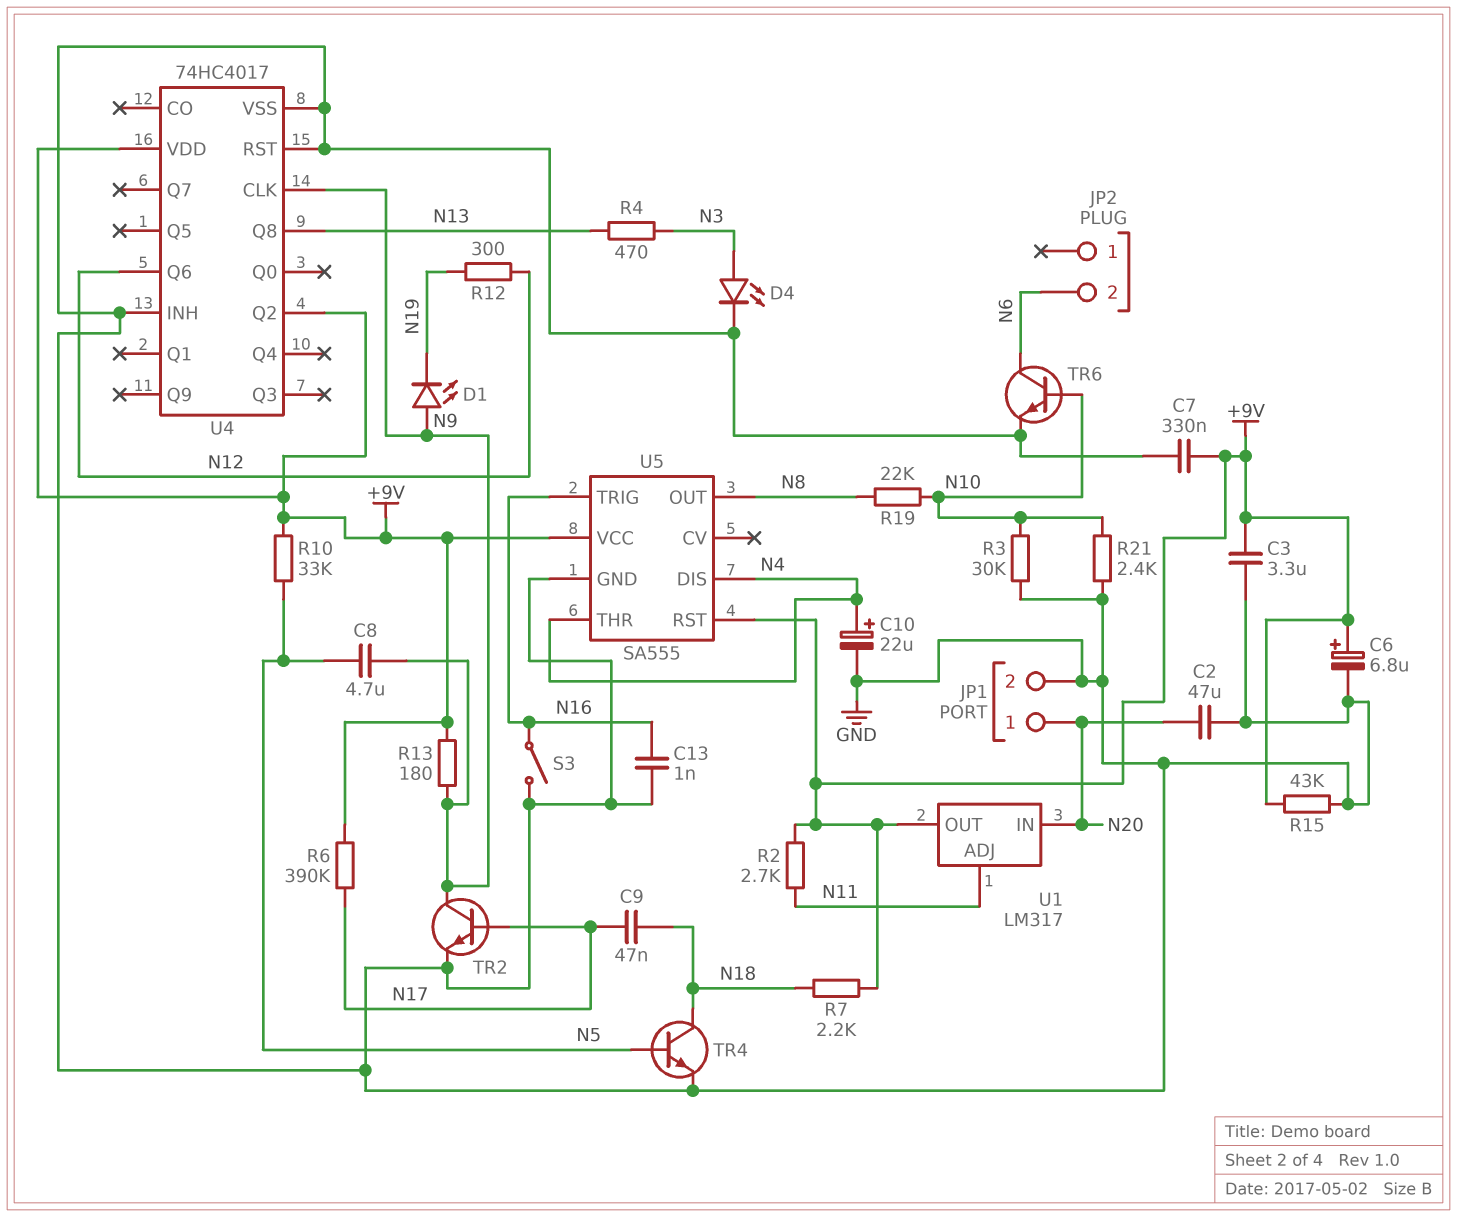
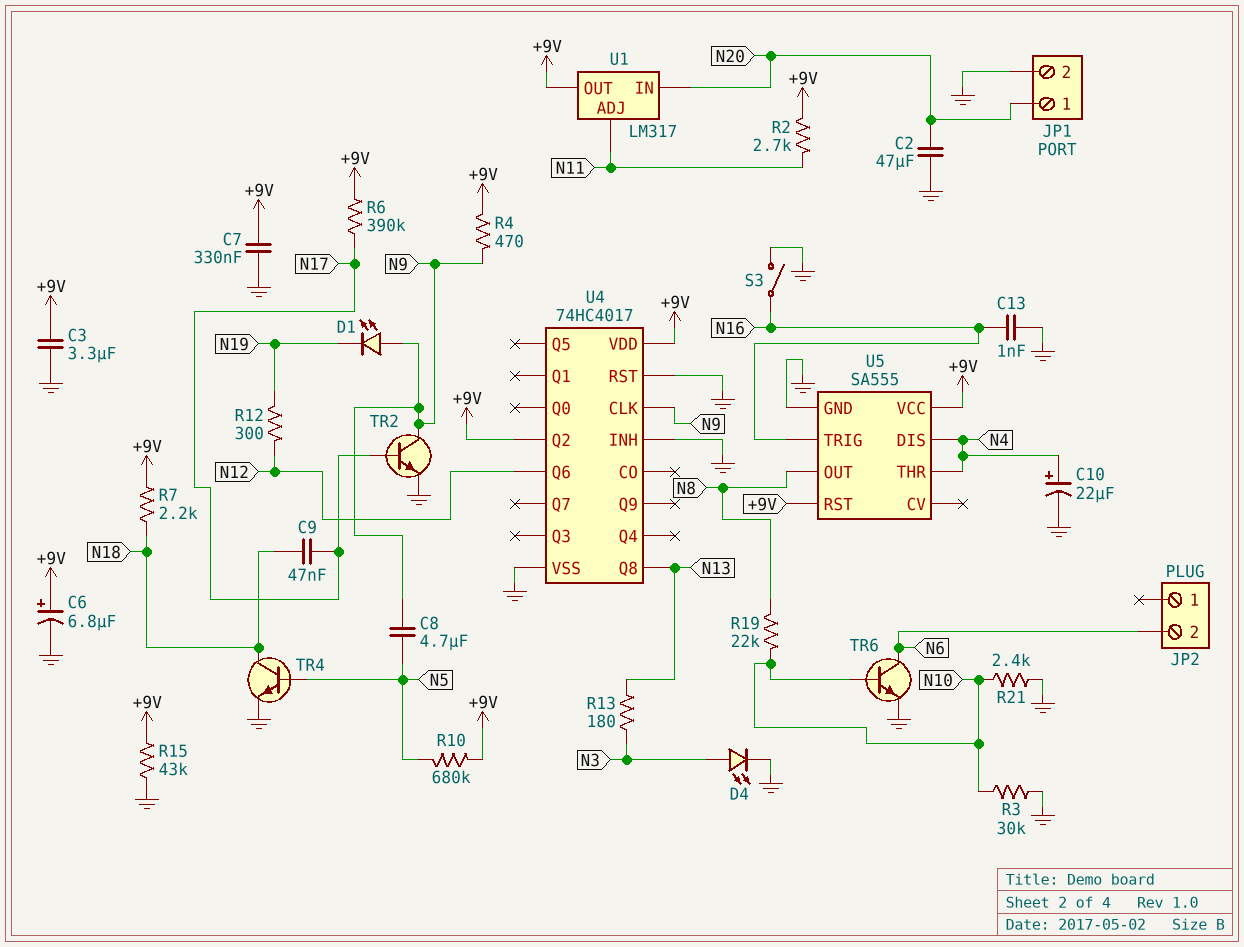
R4: 470 (N3, N13) -> 470 (+9V, N9)
R10: 33k (+9V, N5) -> 680k (+9V, N5)
R13: 180 (+9V, N9) -> 180 (N3, N13)

